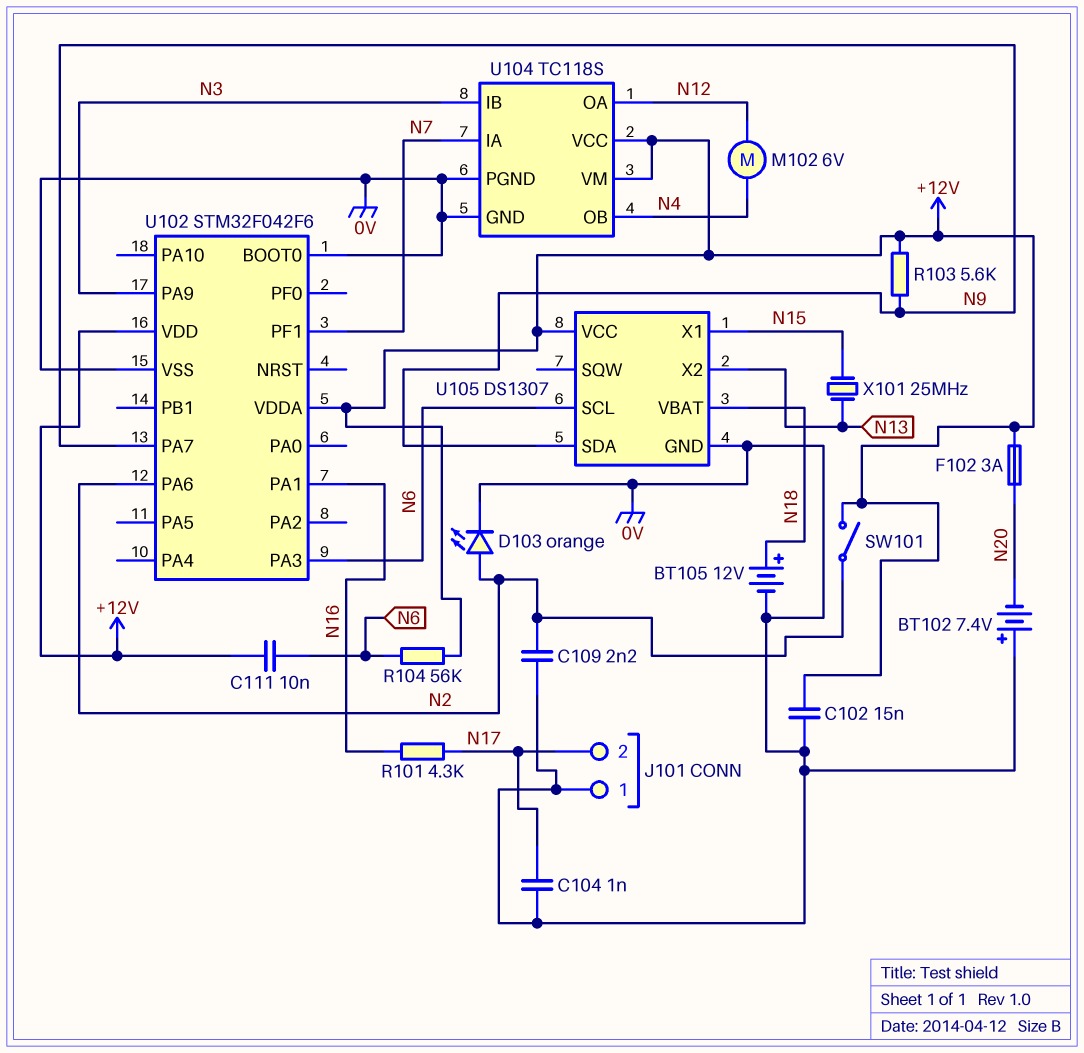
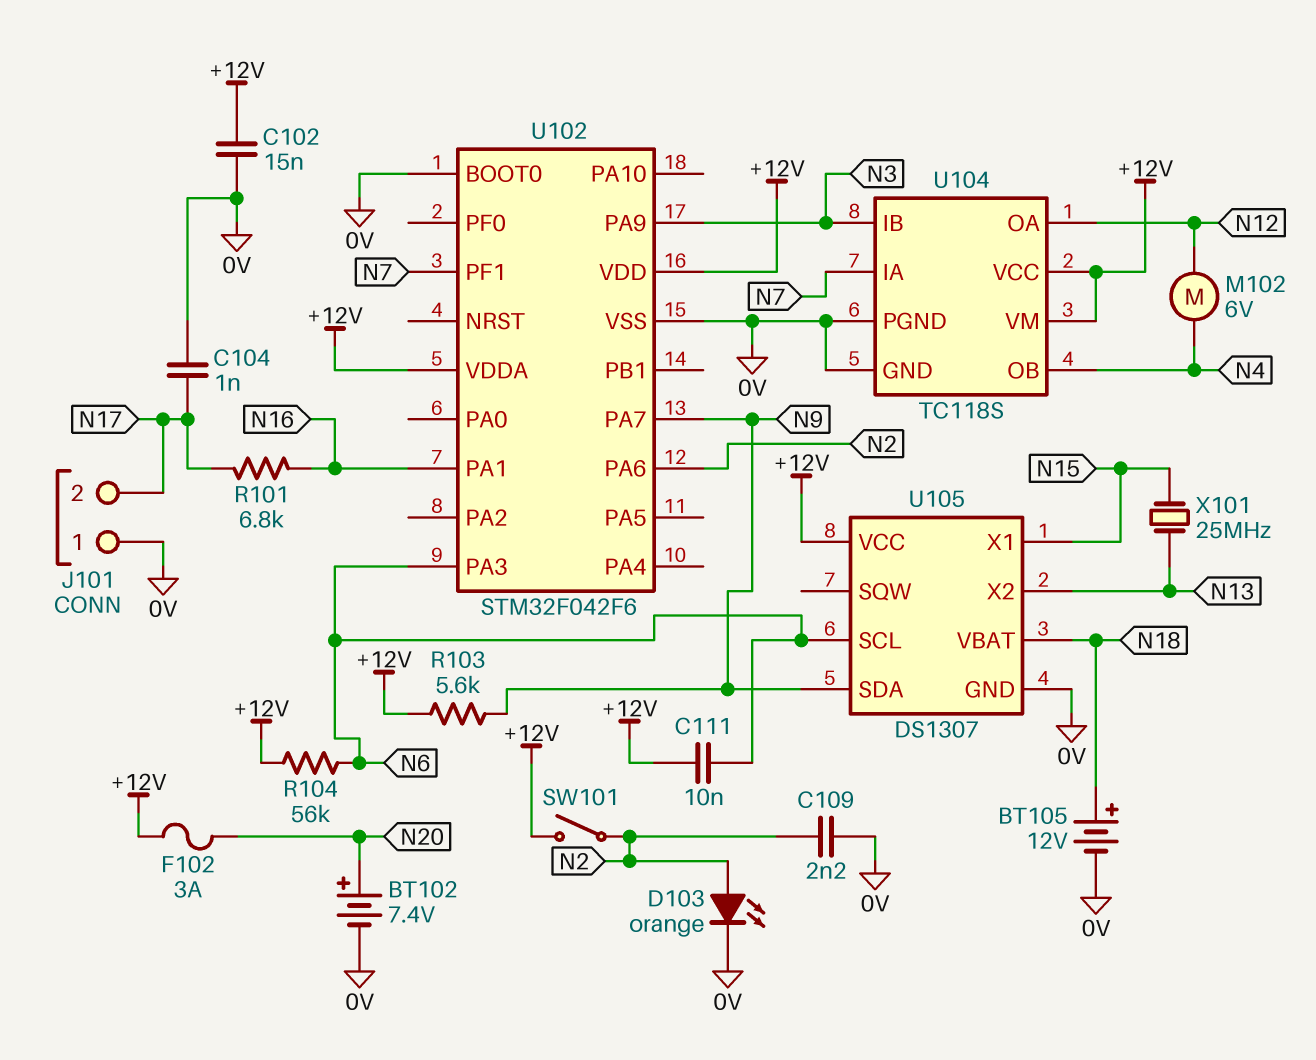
BT102: 7.4V (plus 0V, minus N20) -> 7.4V (plus N20, minus 0V)
R101: 4.3k (N16, N17) -> 6.8k (N16, N17)

